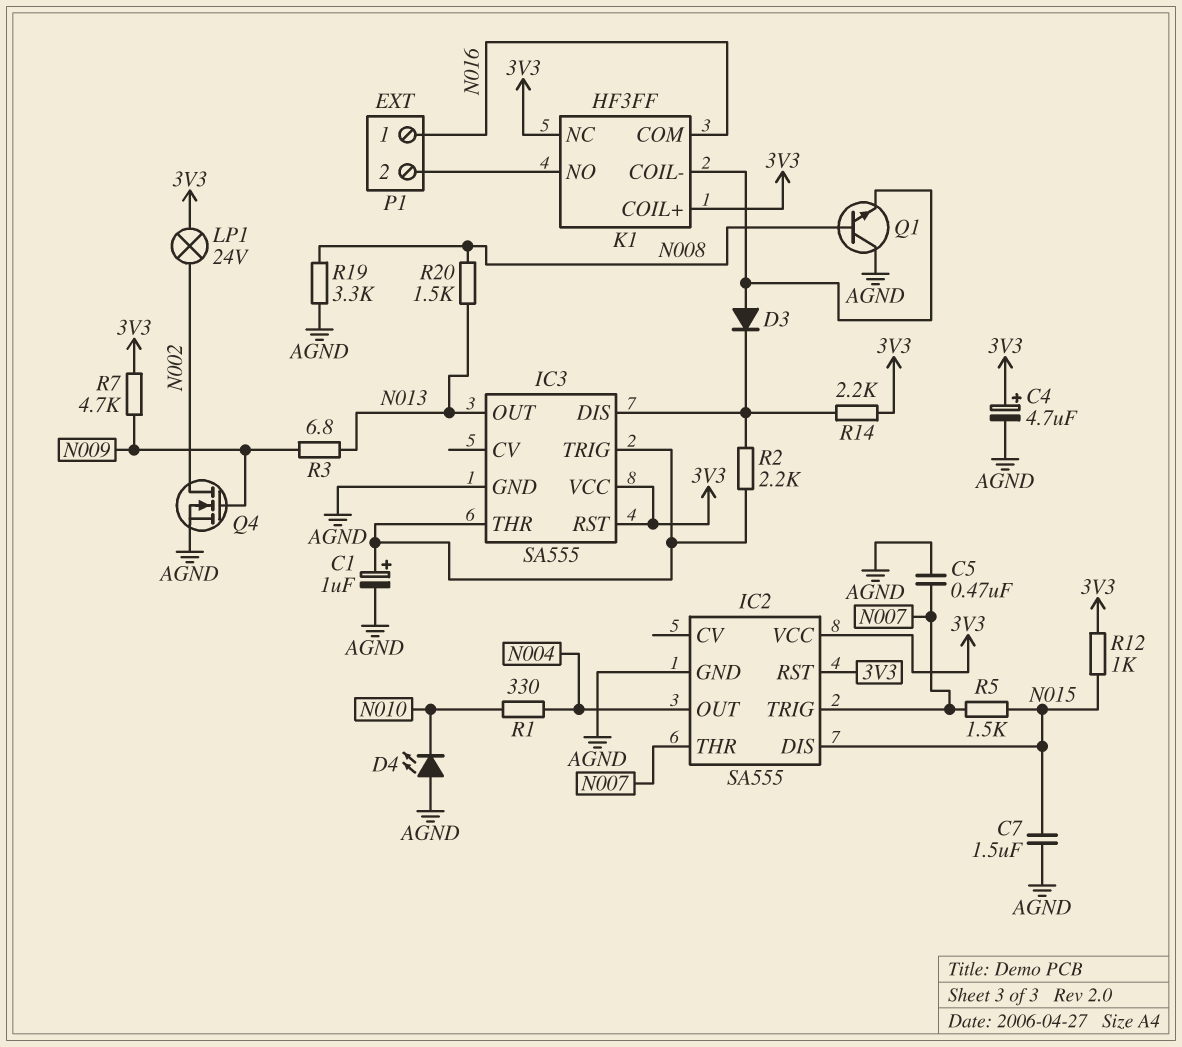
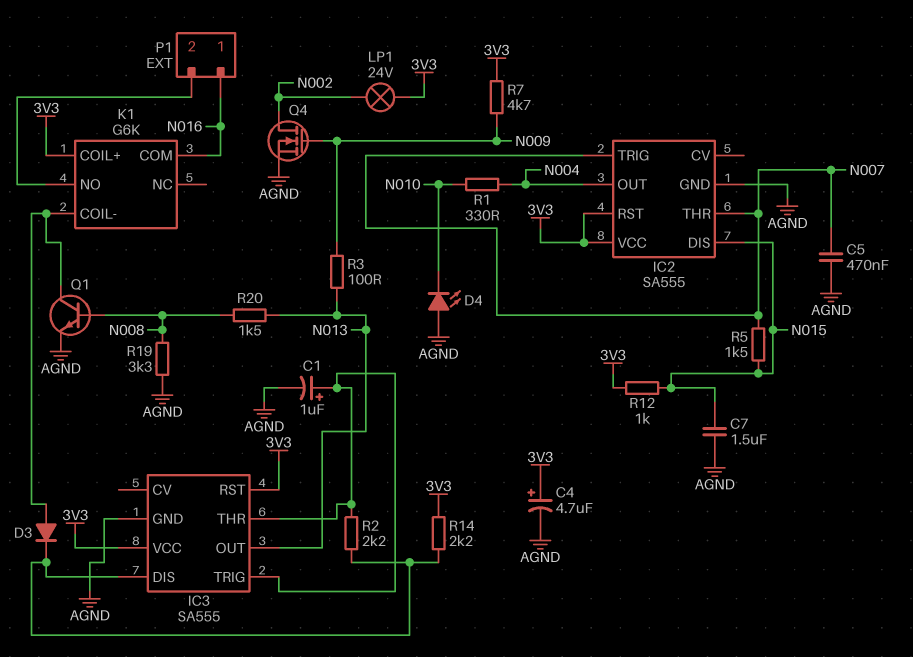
K1: HF3FF -> G6K
K1 pin NC: 3V3 -> none
Q1: NPN (B N008, C AGND, E K1/COIL-) -> NPN (B N008, C K1/COIL-, E AGND)
R3: 6.8 (N009, N013) -> 100 (N009, N013)

